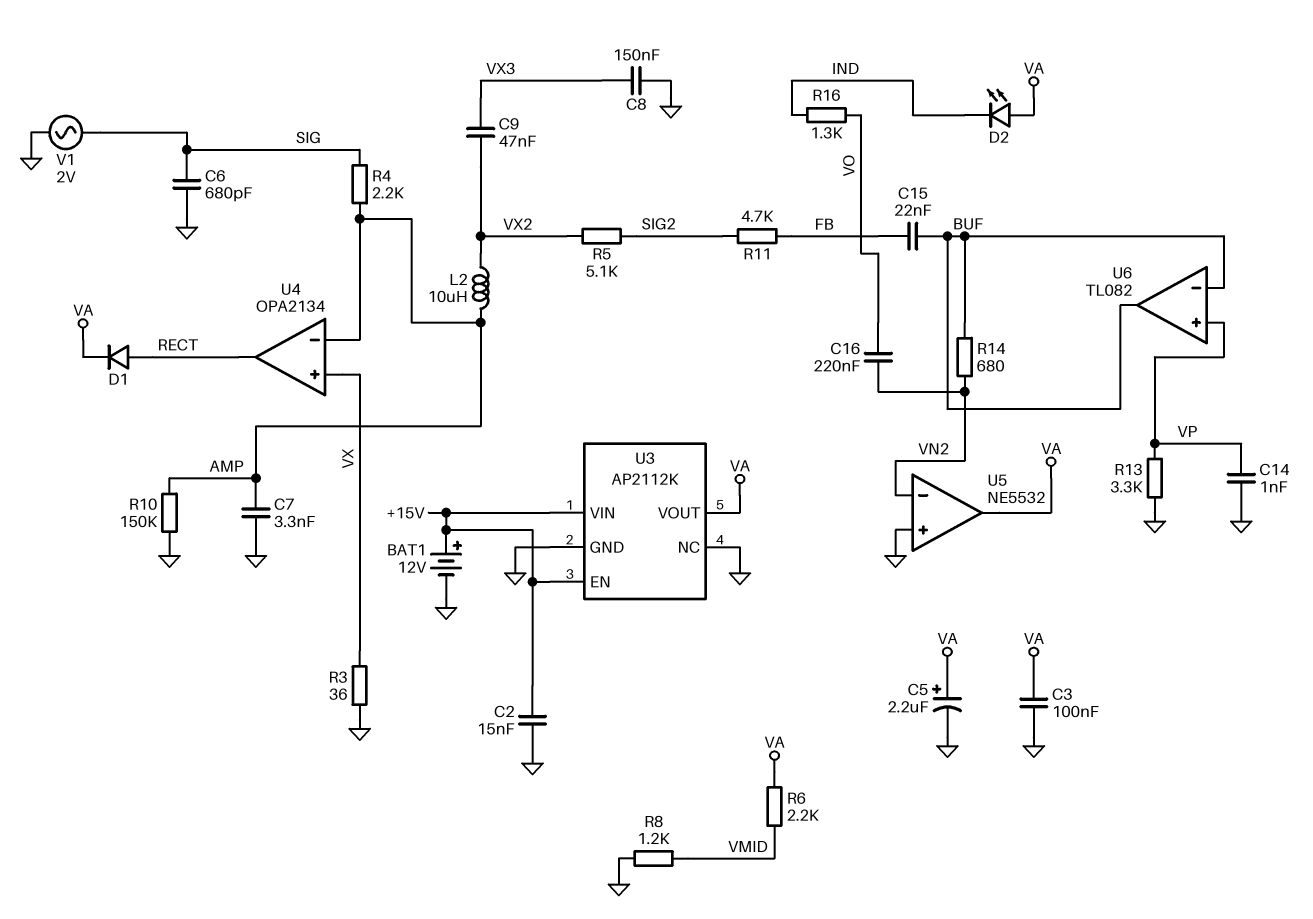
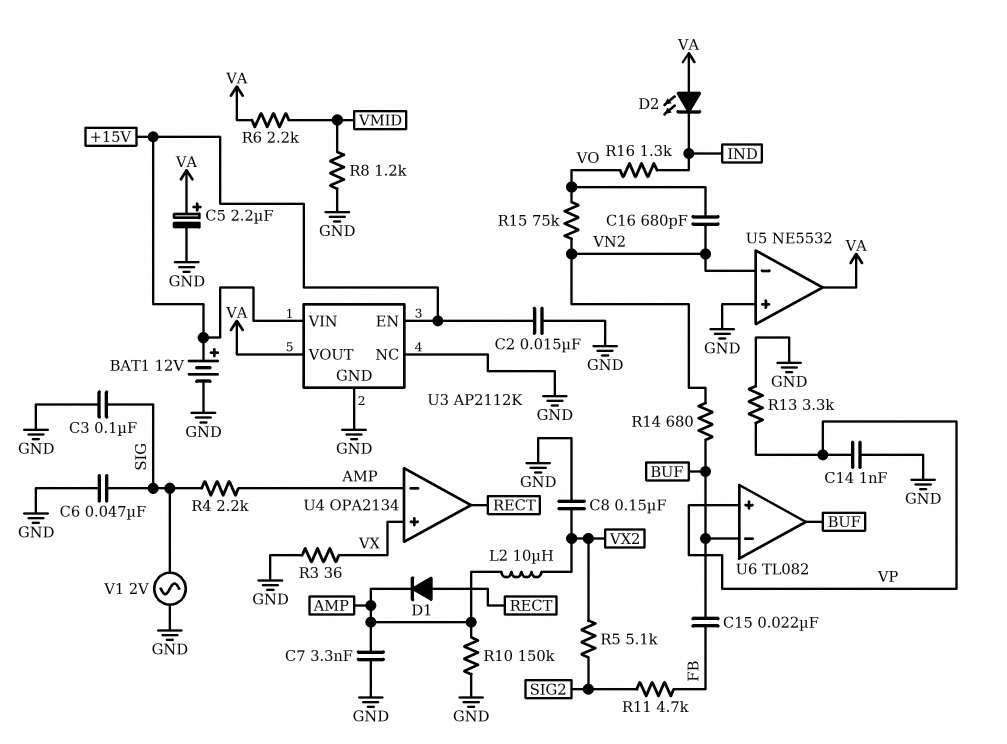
C3: 100nF (GND, VA) -> 100nF (GND, SIG)
C6: 680pF (GND, SIG) -> 47nF (GND, SIG)
C8: 150nF (GND, VX3) -> 150nF (GND, VX2)
C9: 47nF (VX2, VX3) -> none
C16: 220nF (VN2, VO) -> 680pF (VN2, VO)
D1: diode (A RECT, K VA) -> diode (A RECT, K AMP)
R15: none -> 75k (VN2, VO)

